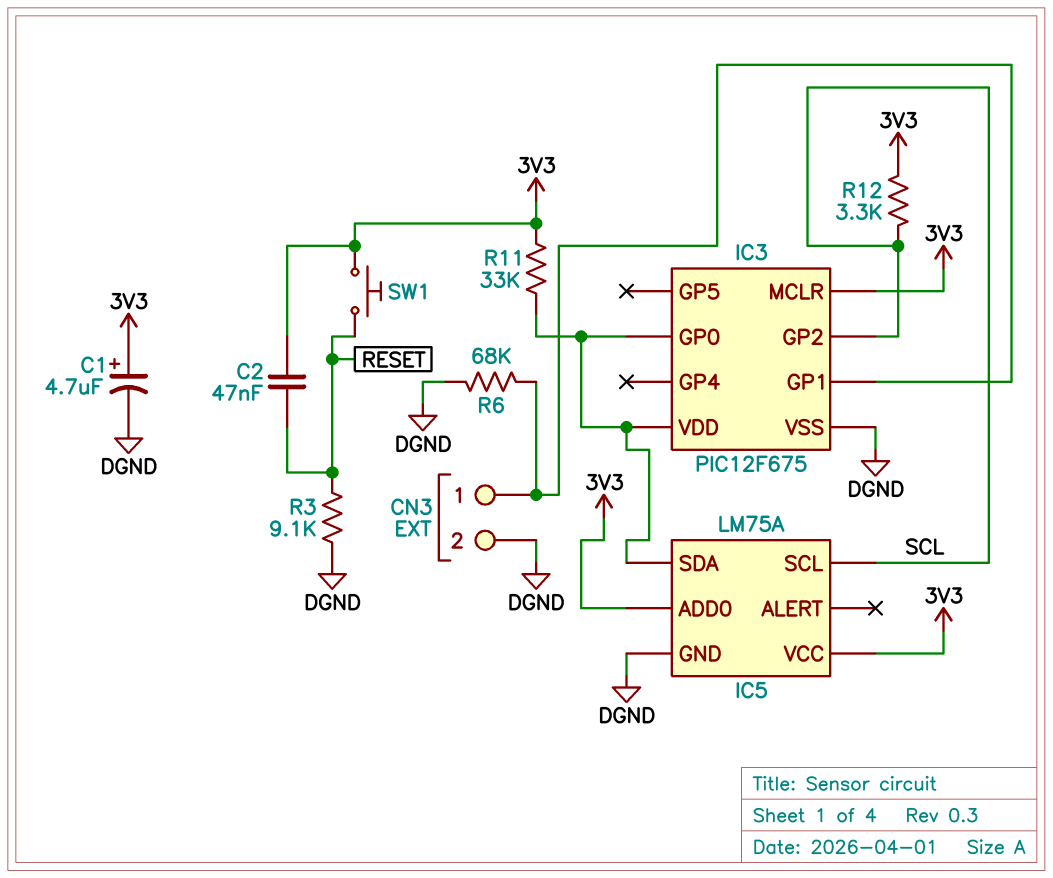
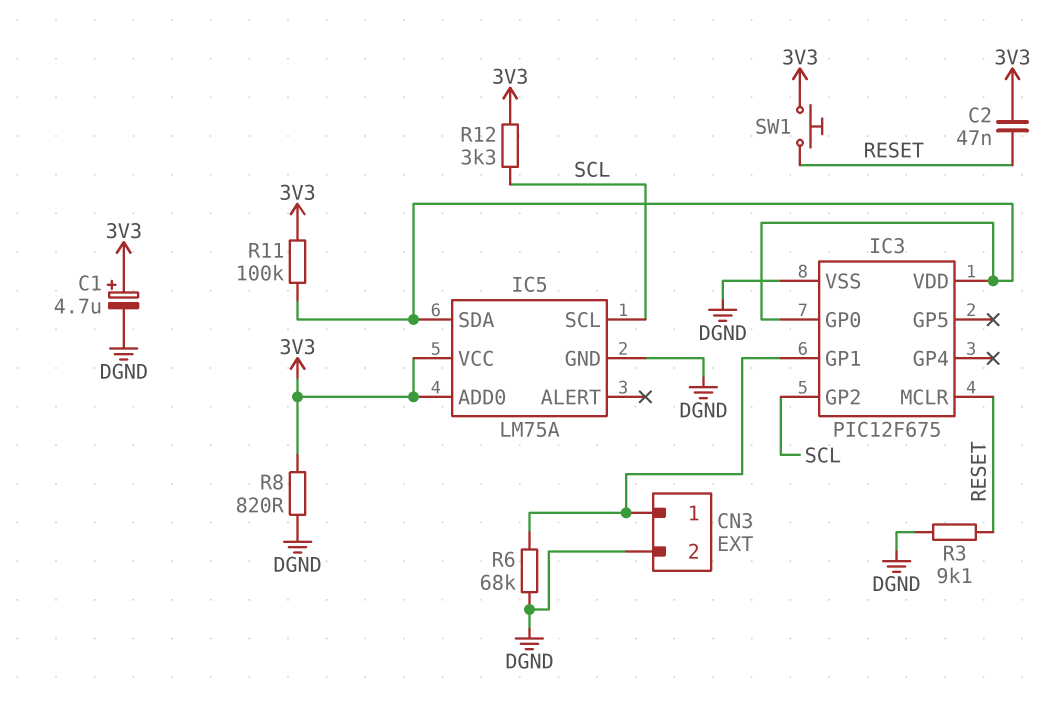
IC3 pin MCLR: 3V3 -> RESET
R8: none -> 820 (3V3, DGND)
R11: 33k (3V3, IC3/GP0) -> 100k (3V3, IC3/GP0)

